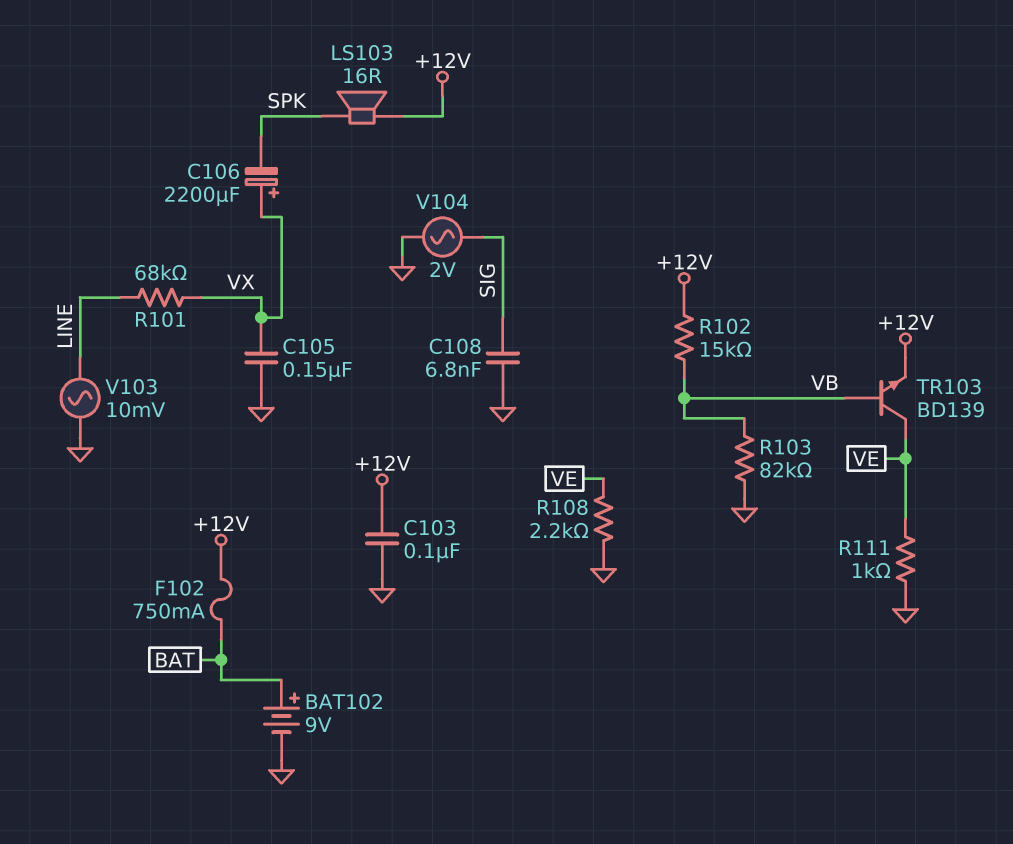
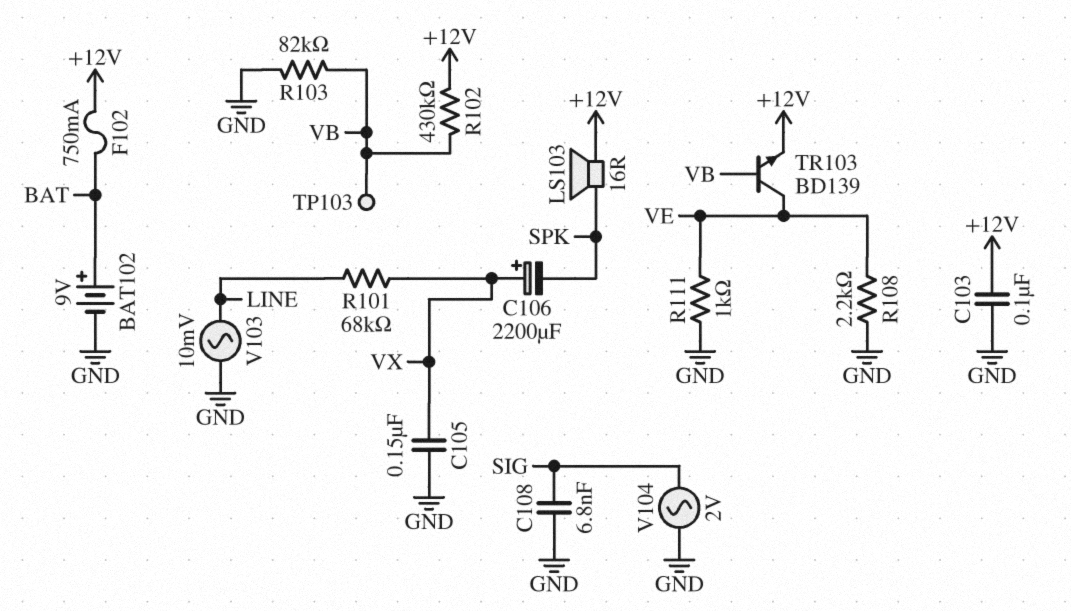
R102: 15k (+12V, VB) -> 430k (+12V, VB)
TP103: none -> test point (VB)

